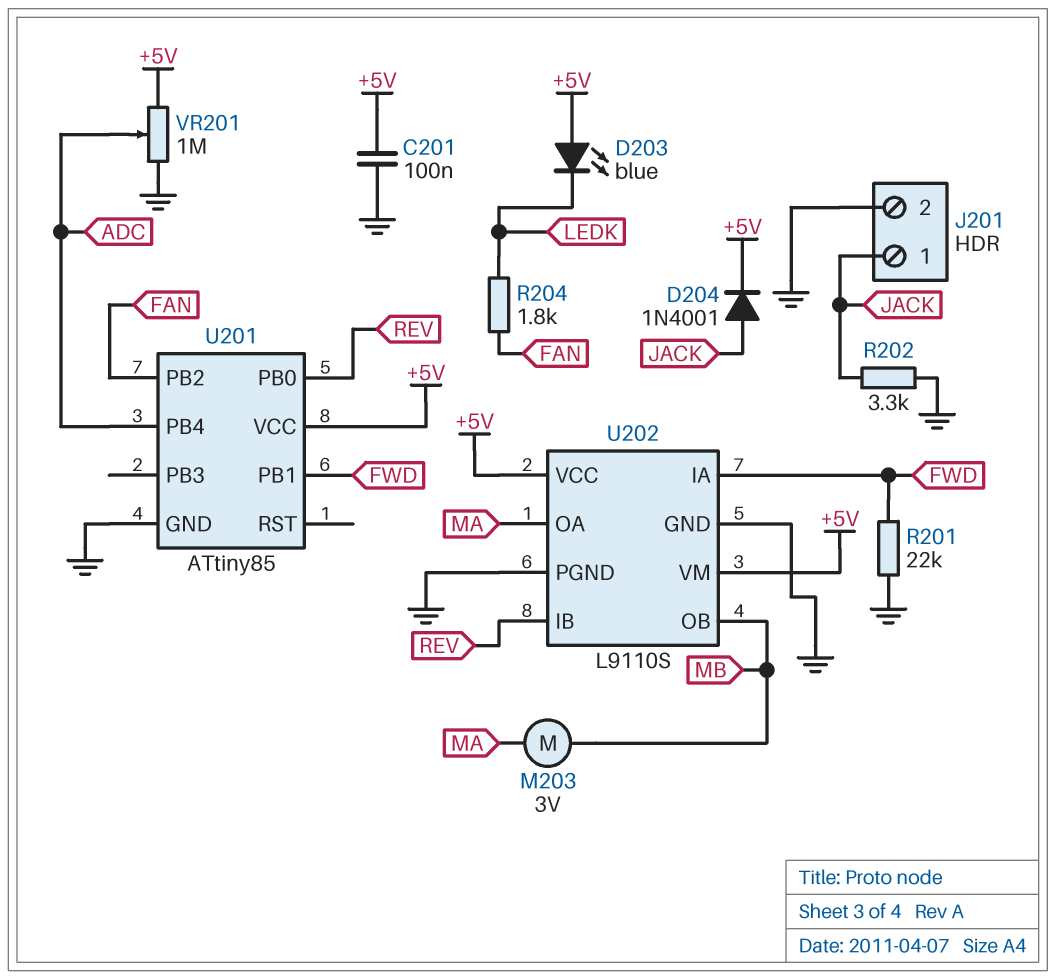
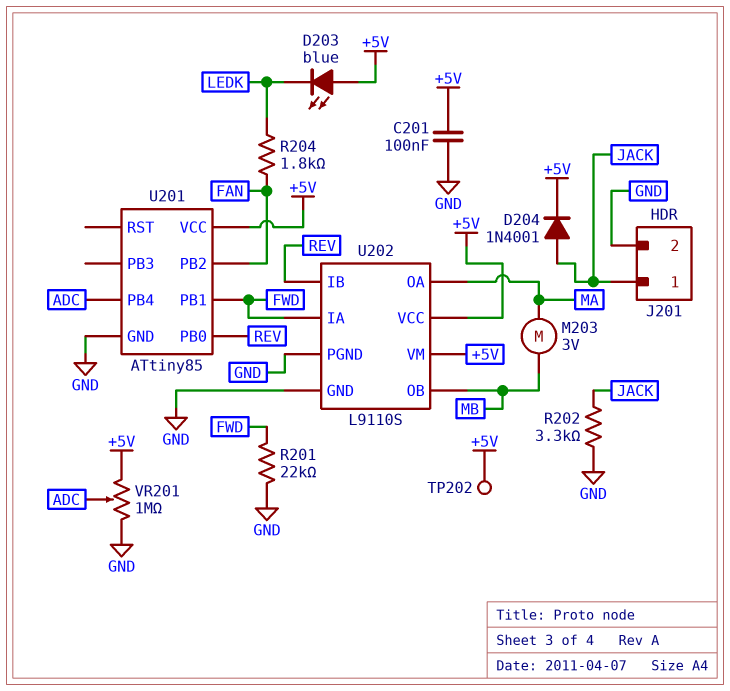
TP202: none -> test point (+5V)

